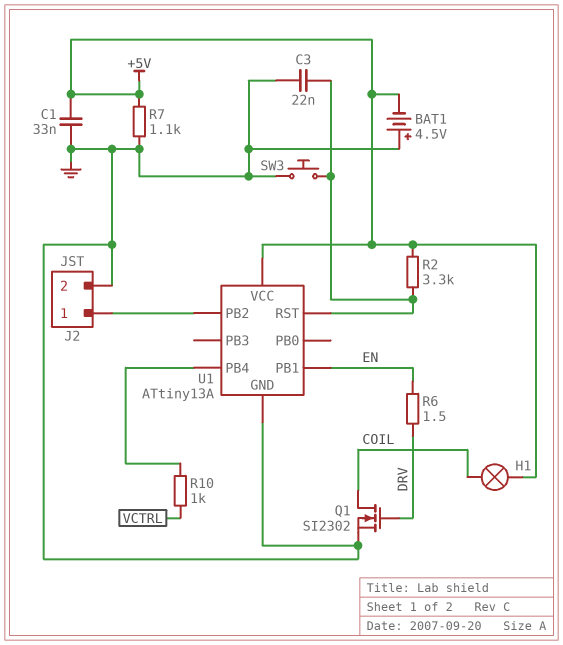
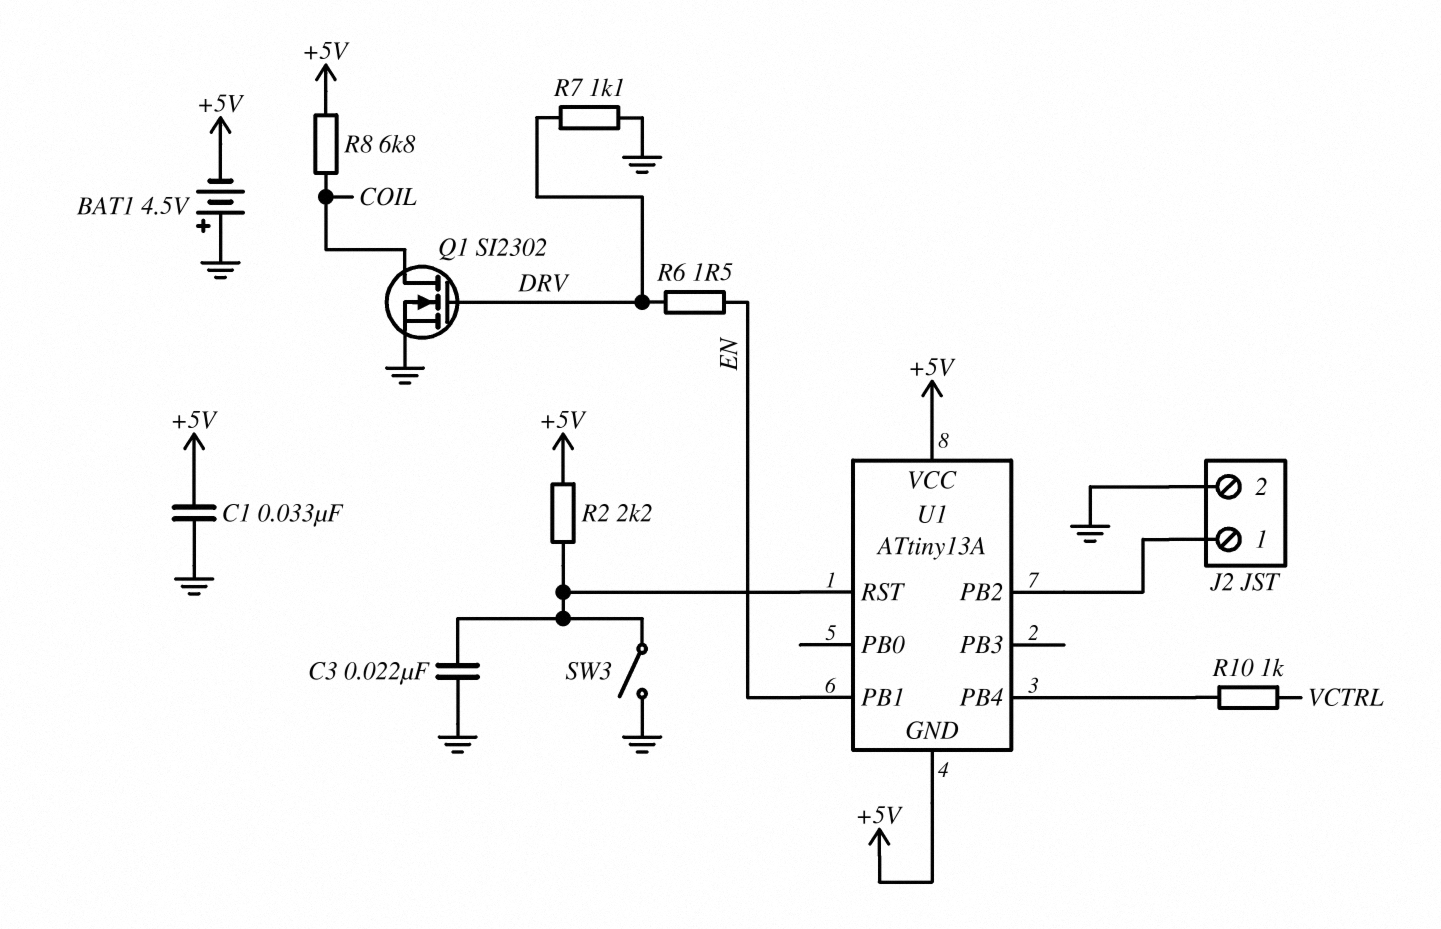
H1: lamp (+5V, COIL) -> none
R2: 3.3k (+5V, U1/RST) -> 2.2k (+5V, U1/RST)
R7: 1.1k (+5V, GND) -> 1.1k (DRV, GND)
R8: none -> 6.8k (+5V, COIL)
SW3: button (GND, U1/RST) -> switch (GND, U1/RST)
U1 pin GND: GND -> +5V

